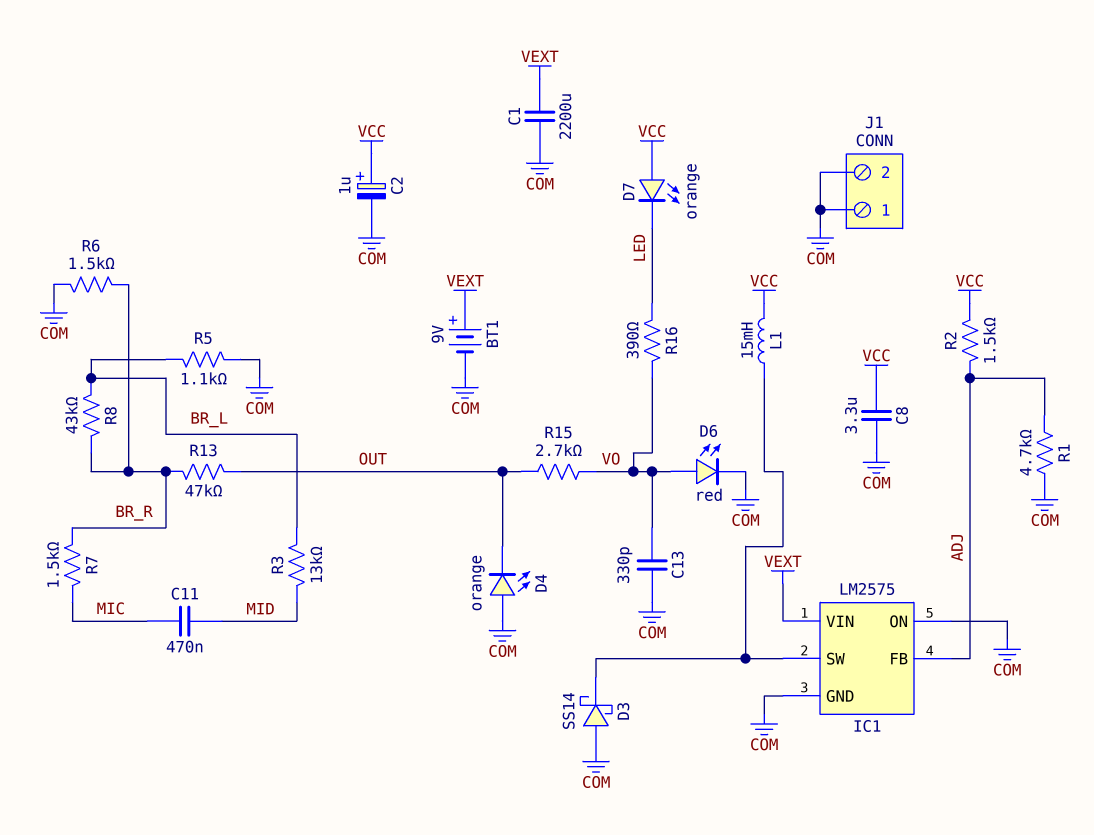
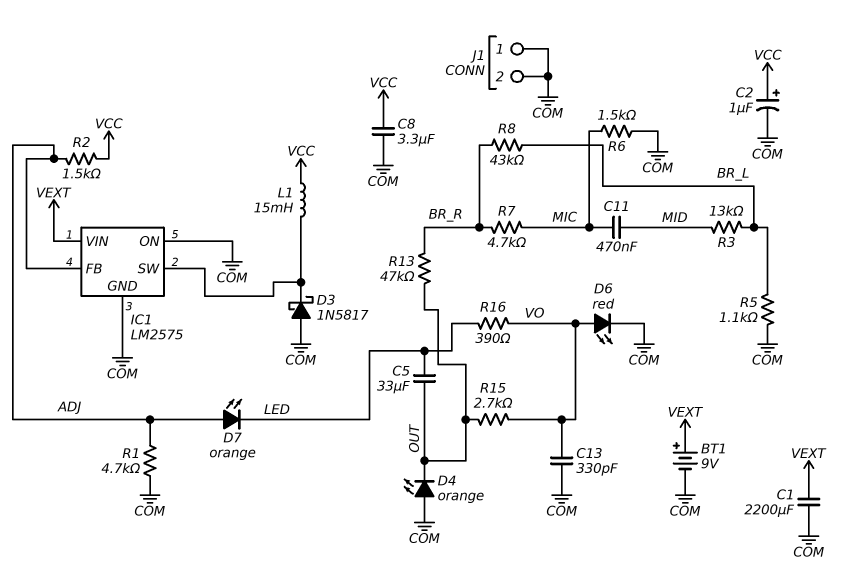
C5: none -> 33uF (LED, OUT)
D3: schottky SS14 (A COM, K IC1/SW) -> schottky 1N5817 (A COM, K IC1/SW)
D7: LED orange (A VCC, K LED) -> LED orange (A ADJ, K LED)
R6: 1.5k (BR_R, COM) -> 1.5k (COM, MIC)
R7: 1.5k (BR_R, MIC) -> 4.7k (BR_R, MIC)

